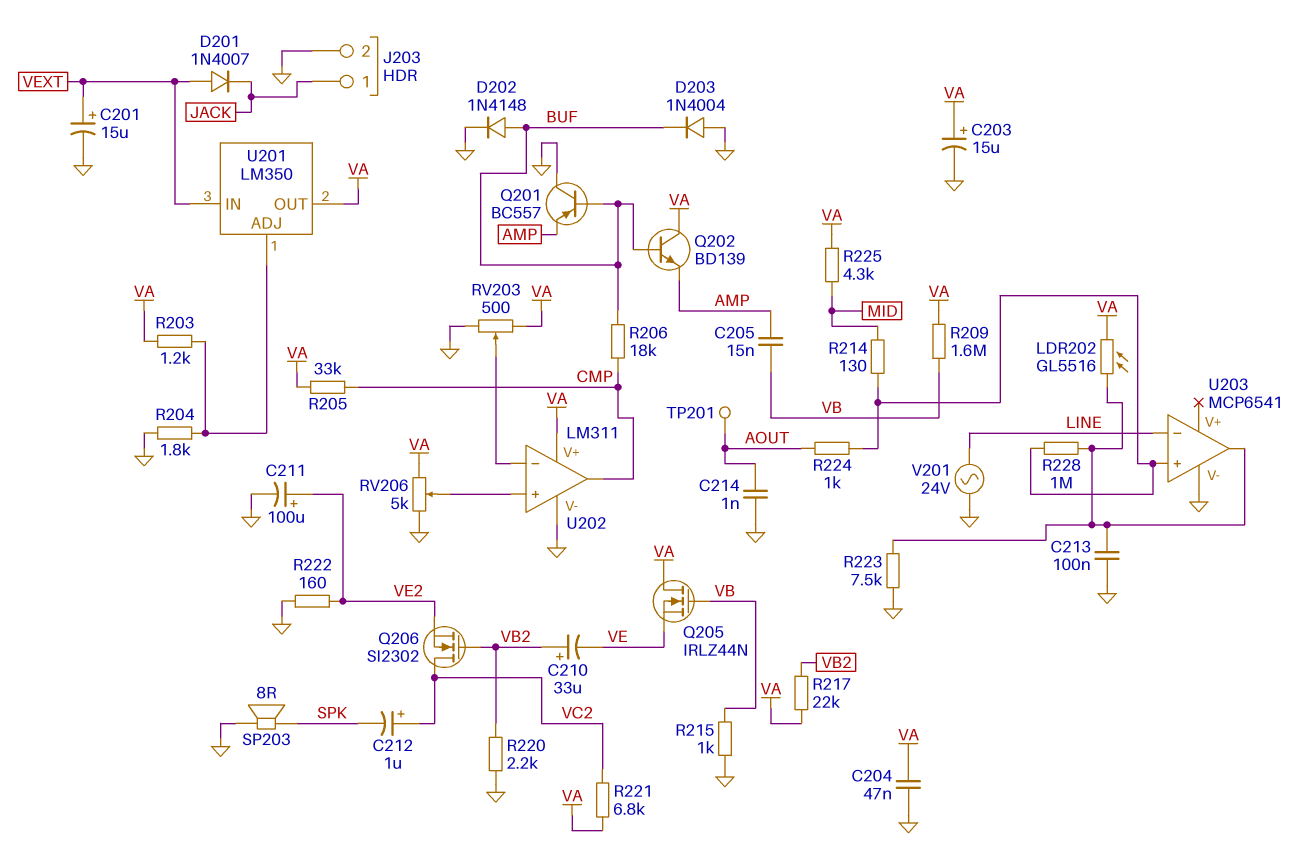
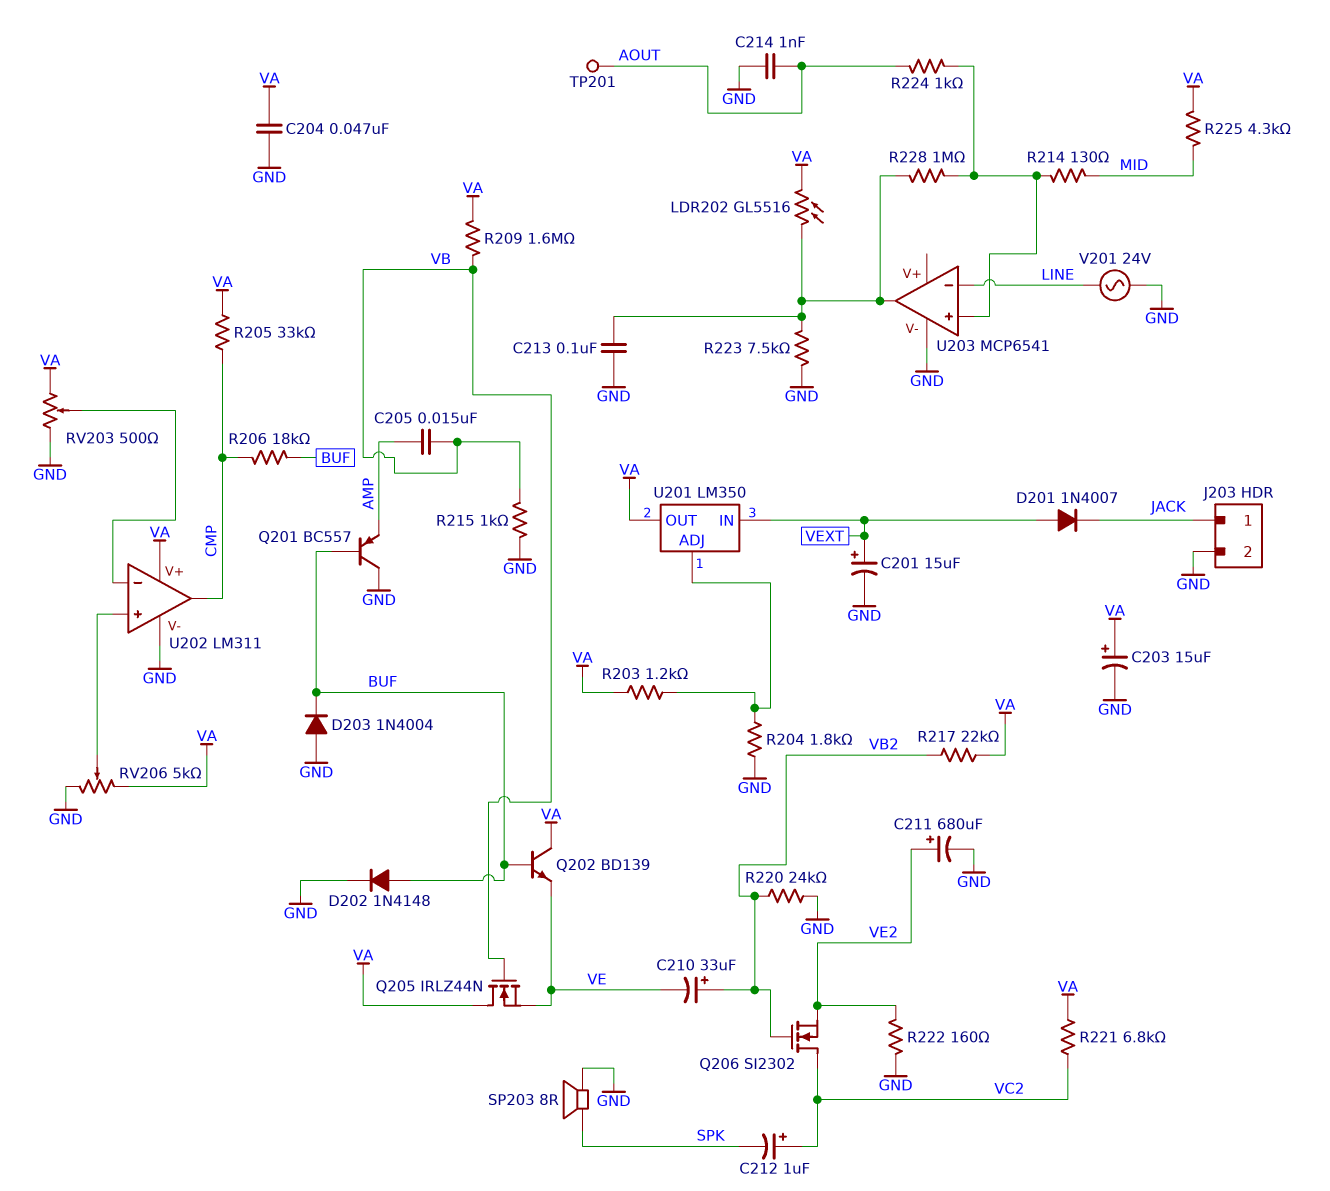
C211: 100uF (plus VE2, minus GND) -> 680uF (plus VE2, minus GND)
Q202: NPN BD139 (B BUF, C VA, E AMP) -> NPN BD139 (B BUF, C VA, E VE)
R220: 2.2k (GND, VB2) -> 24k (GND, VB2)

